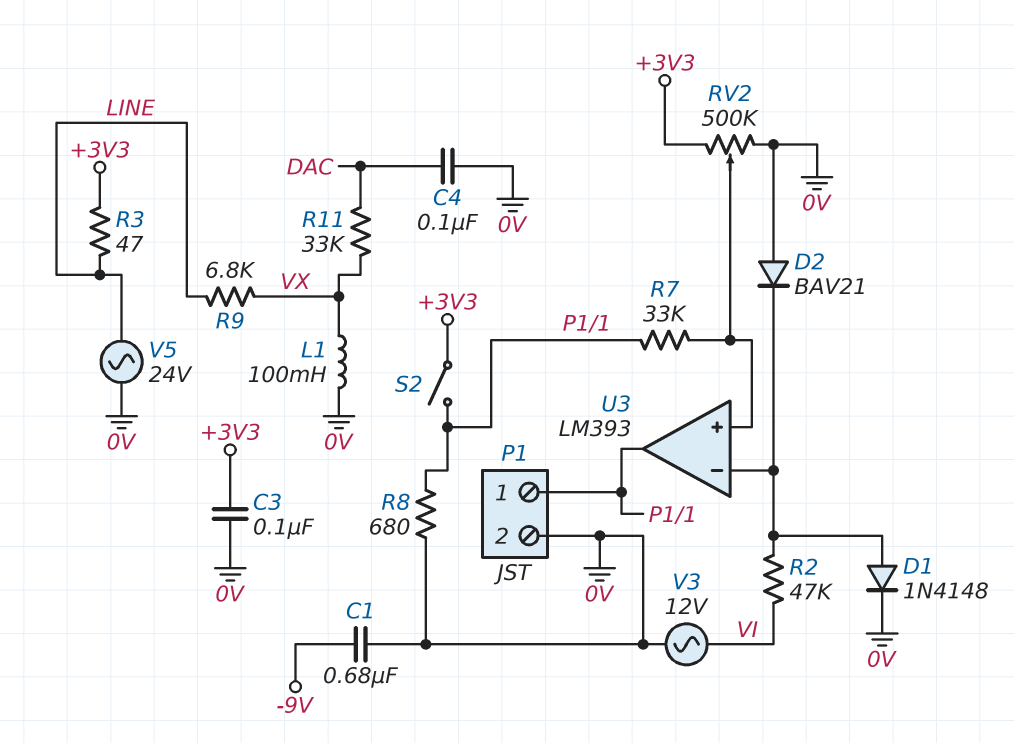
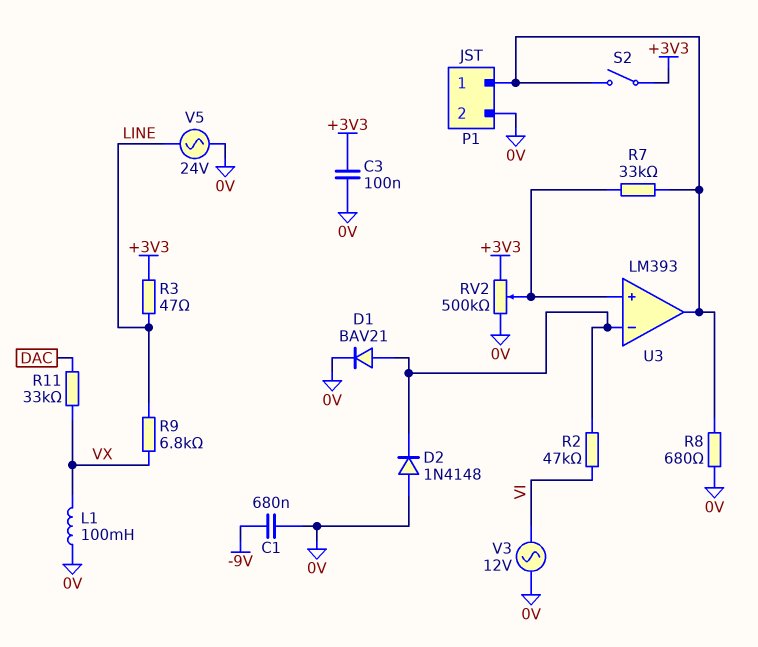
C4: 100nF (0V, DAC) -> none
D1: diode 1N4148 (A U3/in-, K 0V) -> diode BAV21 (A U3/in-, K 0V)
D2: diode BAV21 (A 0V, K U3/in-) -> diode 1N4148 (A 0V, K U3/in-)

